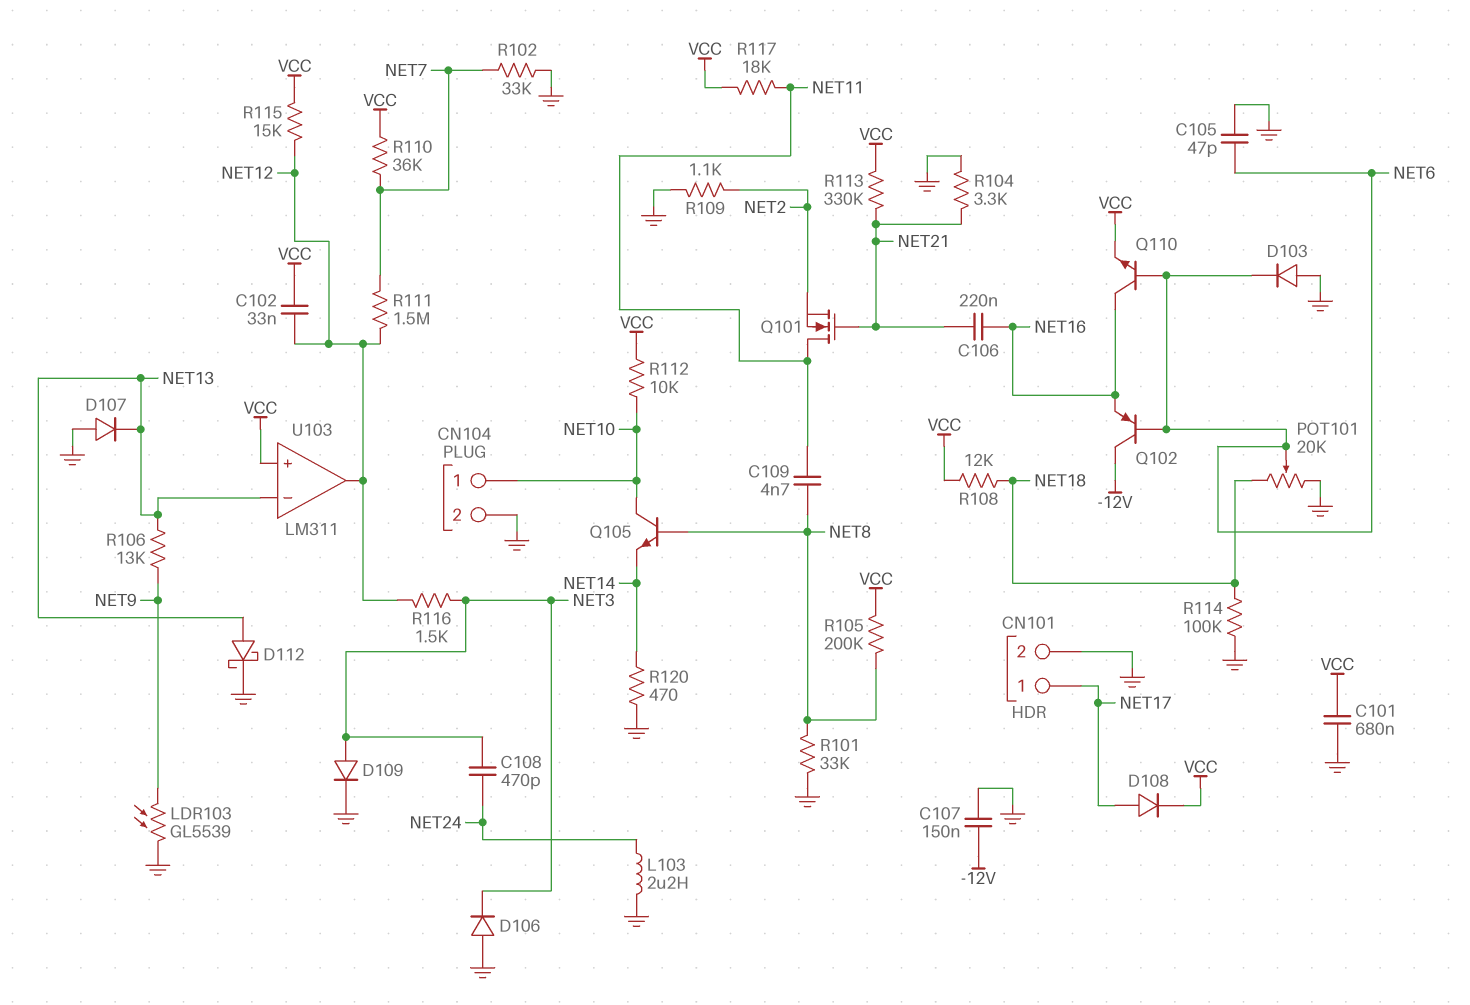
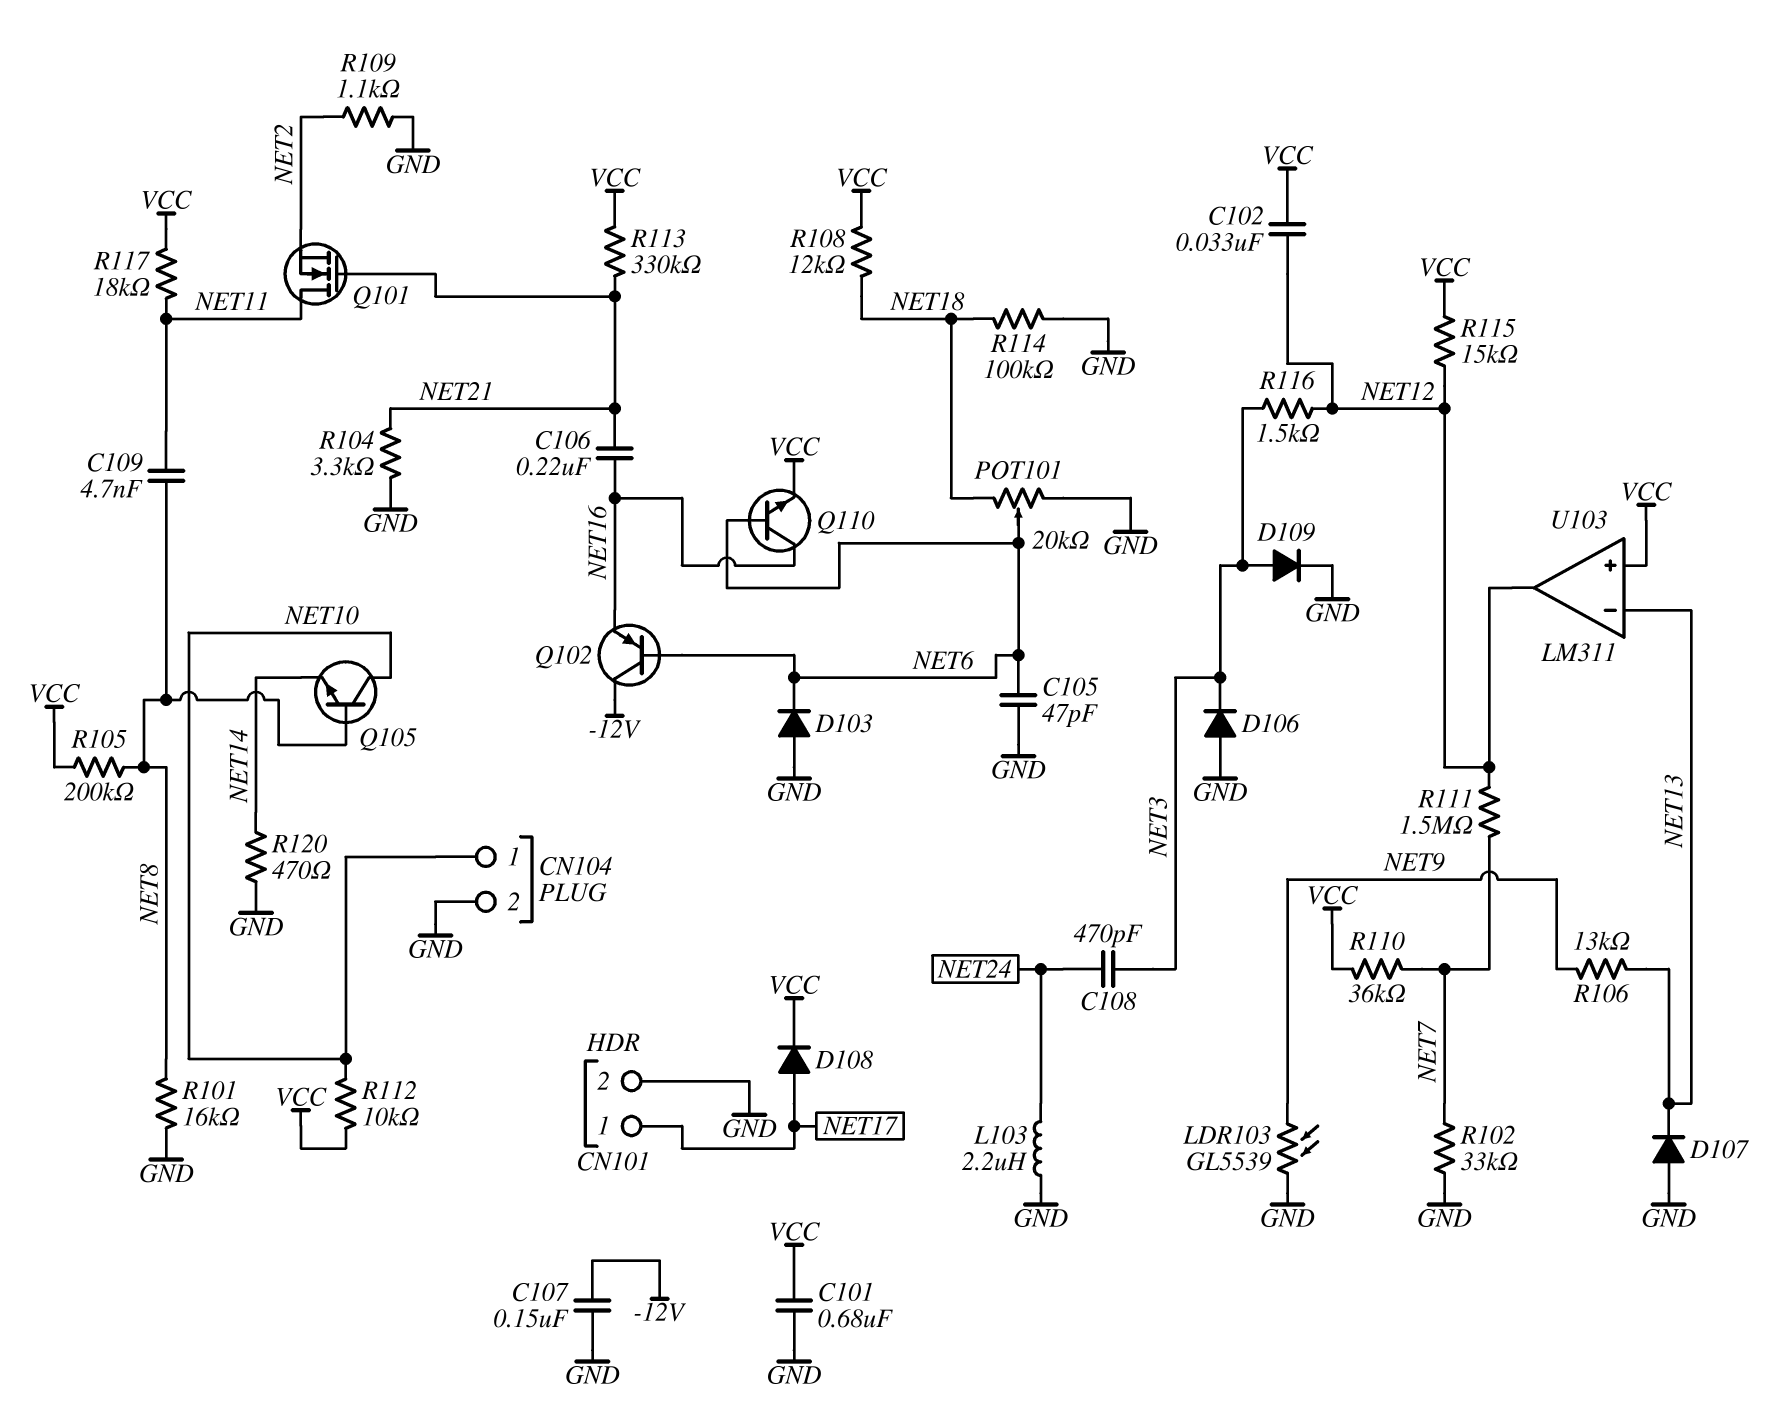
D112: schottky (A NET13, K GND) -> none
R101: 33k (GND, NET8) -> 16k (GND, NET8)

